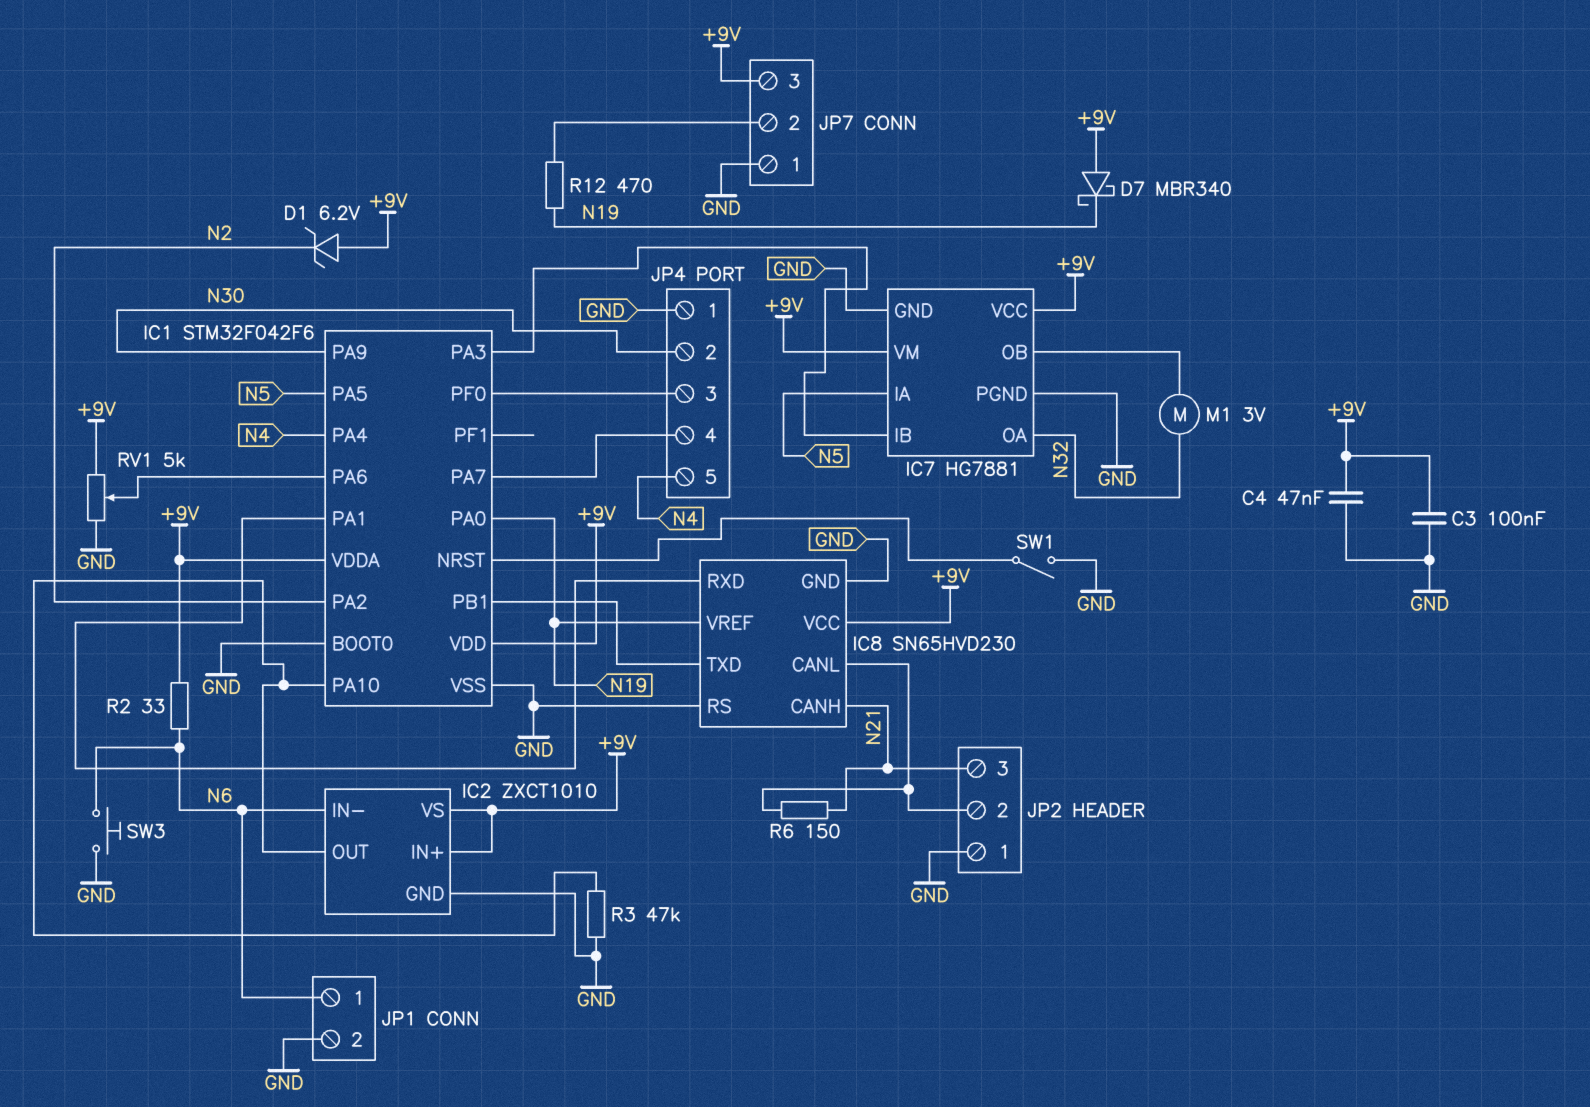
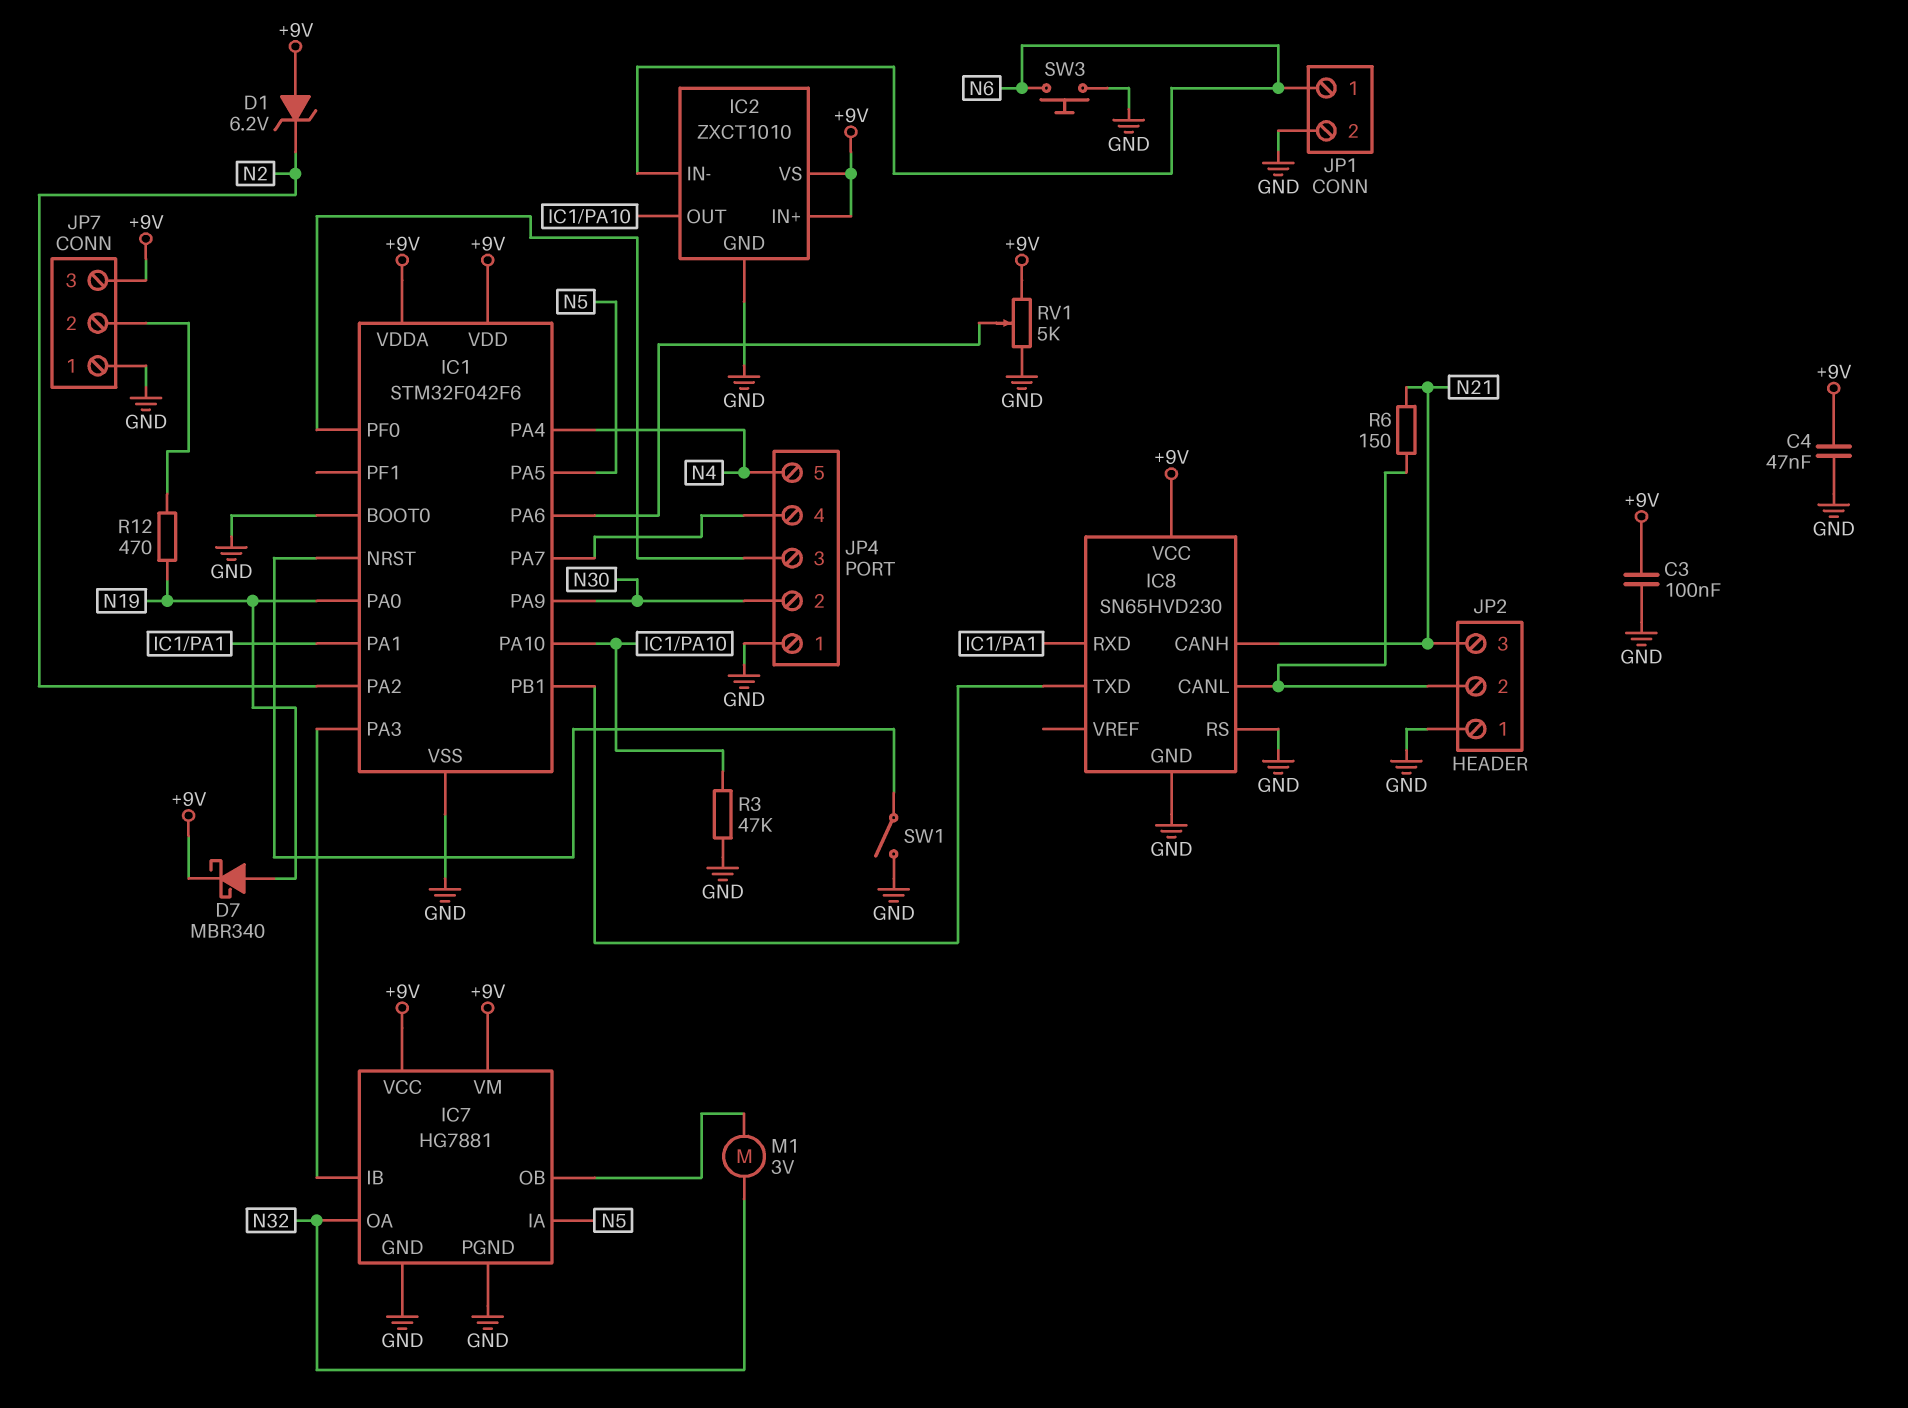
D7: schottky MBR340 (A +9V, K N19) -> schottky MBR340 (A N19, K +9V)
IC8 pin VREF: N19 -> none
R2: 33 (+9V, N6) -> none

